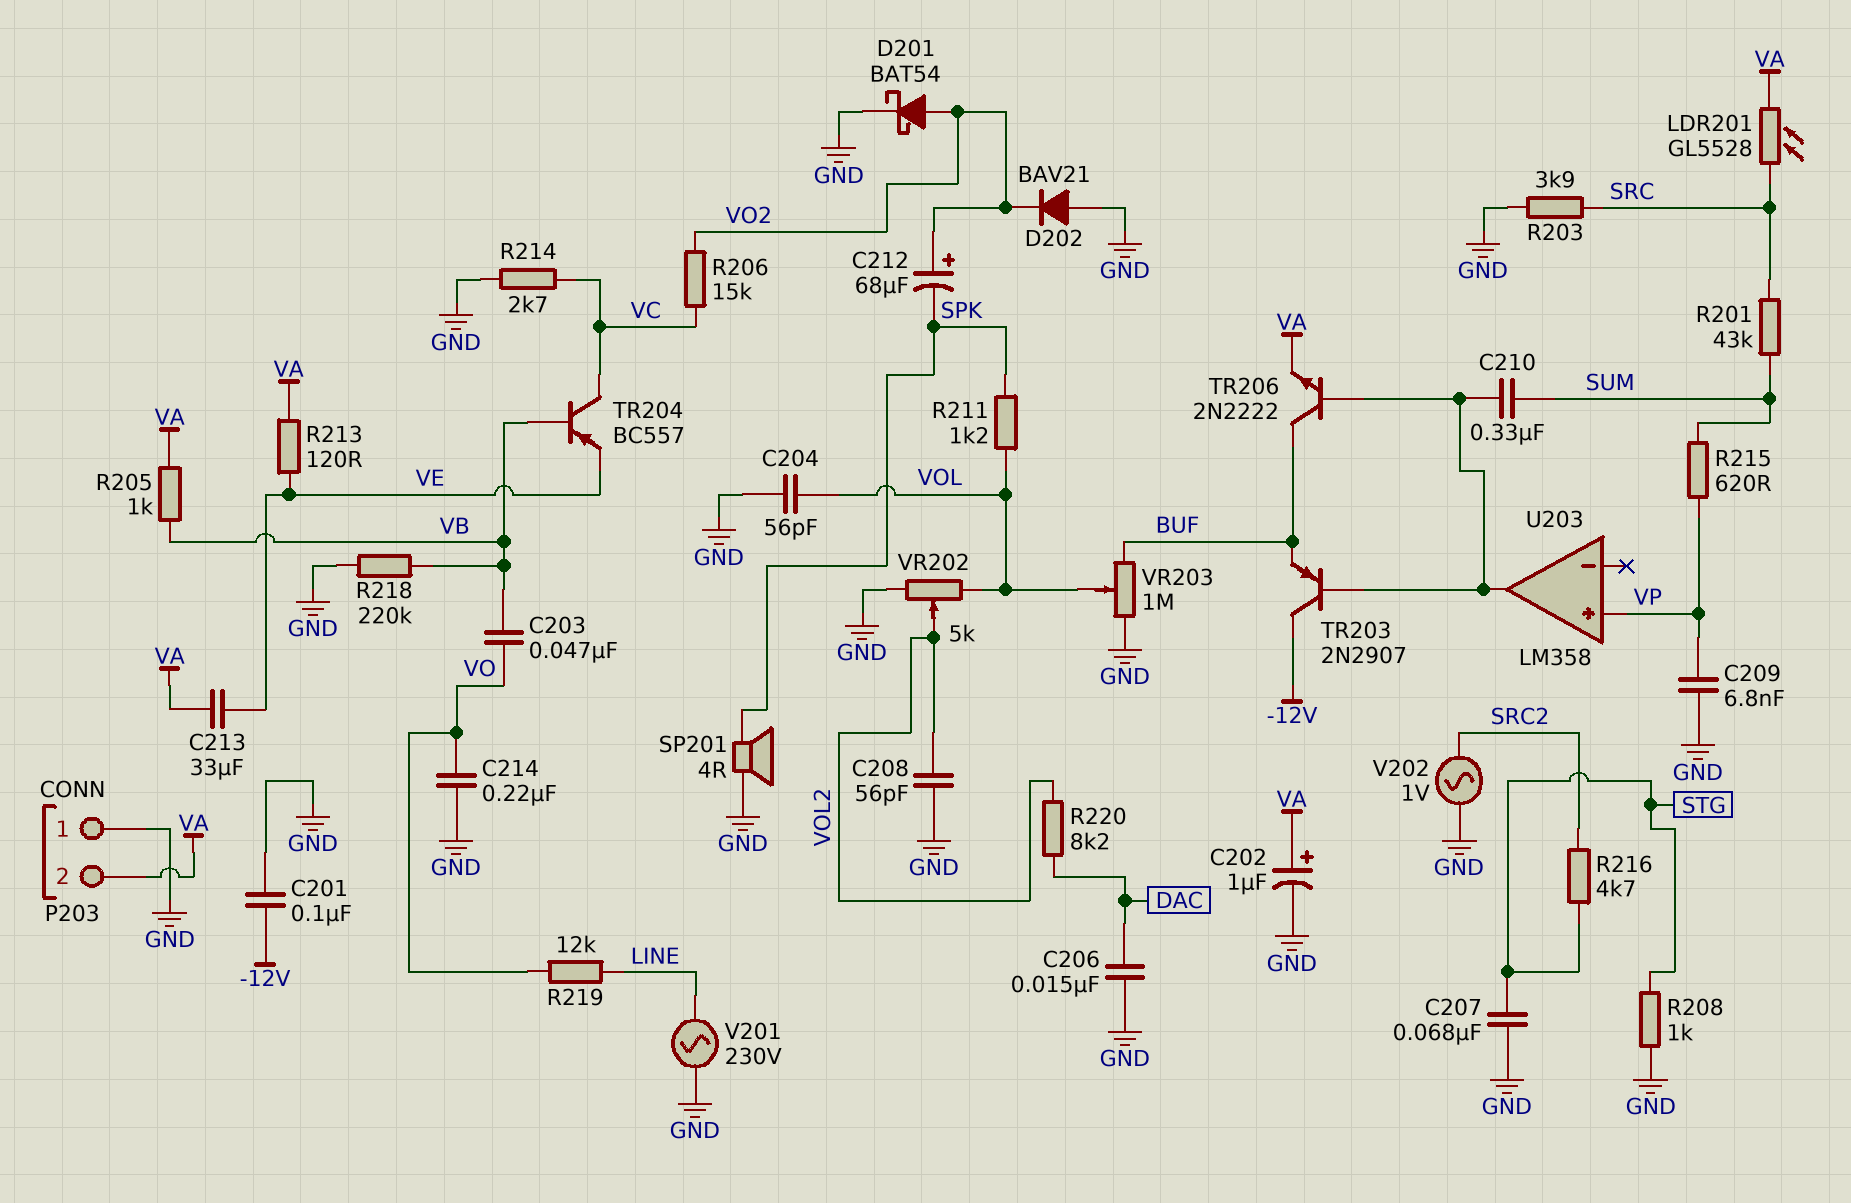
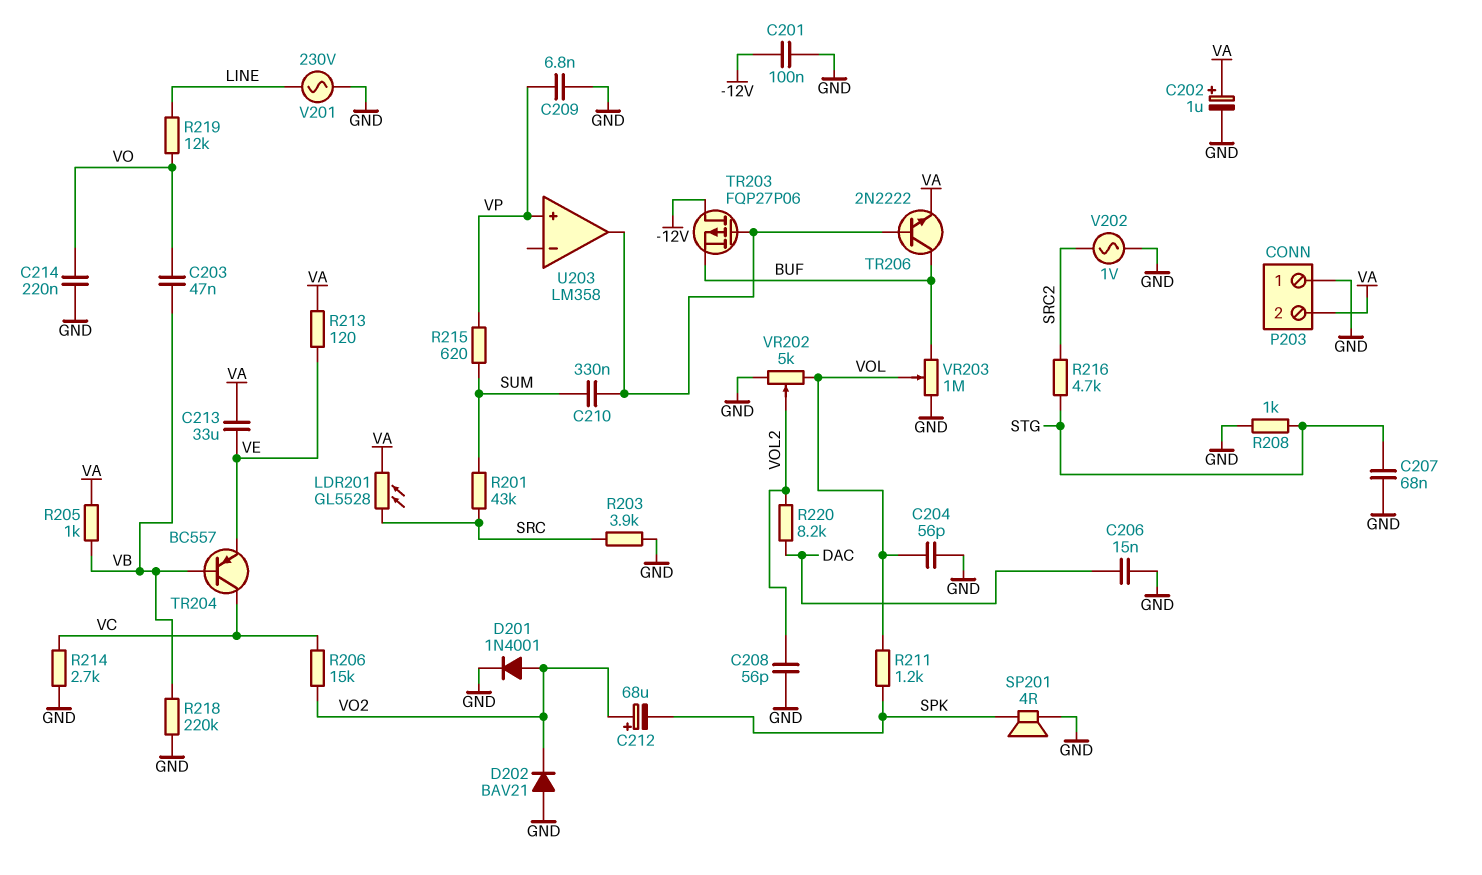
D201: schottky BAT54 (A VO2, K GND) -> diode 1N4001 (A VO2, K GND)
TR203: PNP 2N2907 (B U203/out, C -12V, E BUF) -> PMOS FQP27P06 (G U203/out, D -12V, S BUF)

